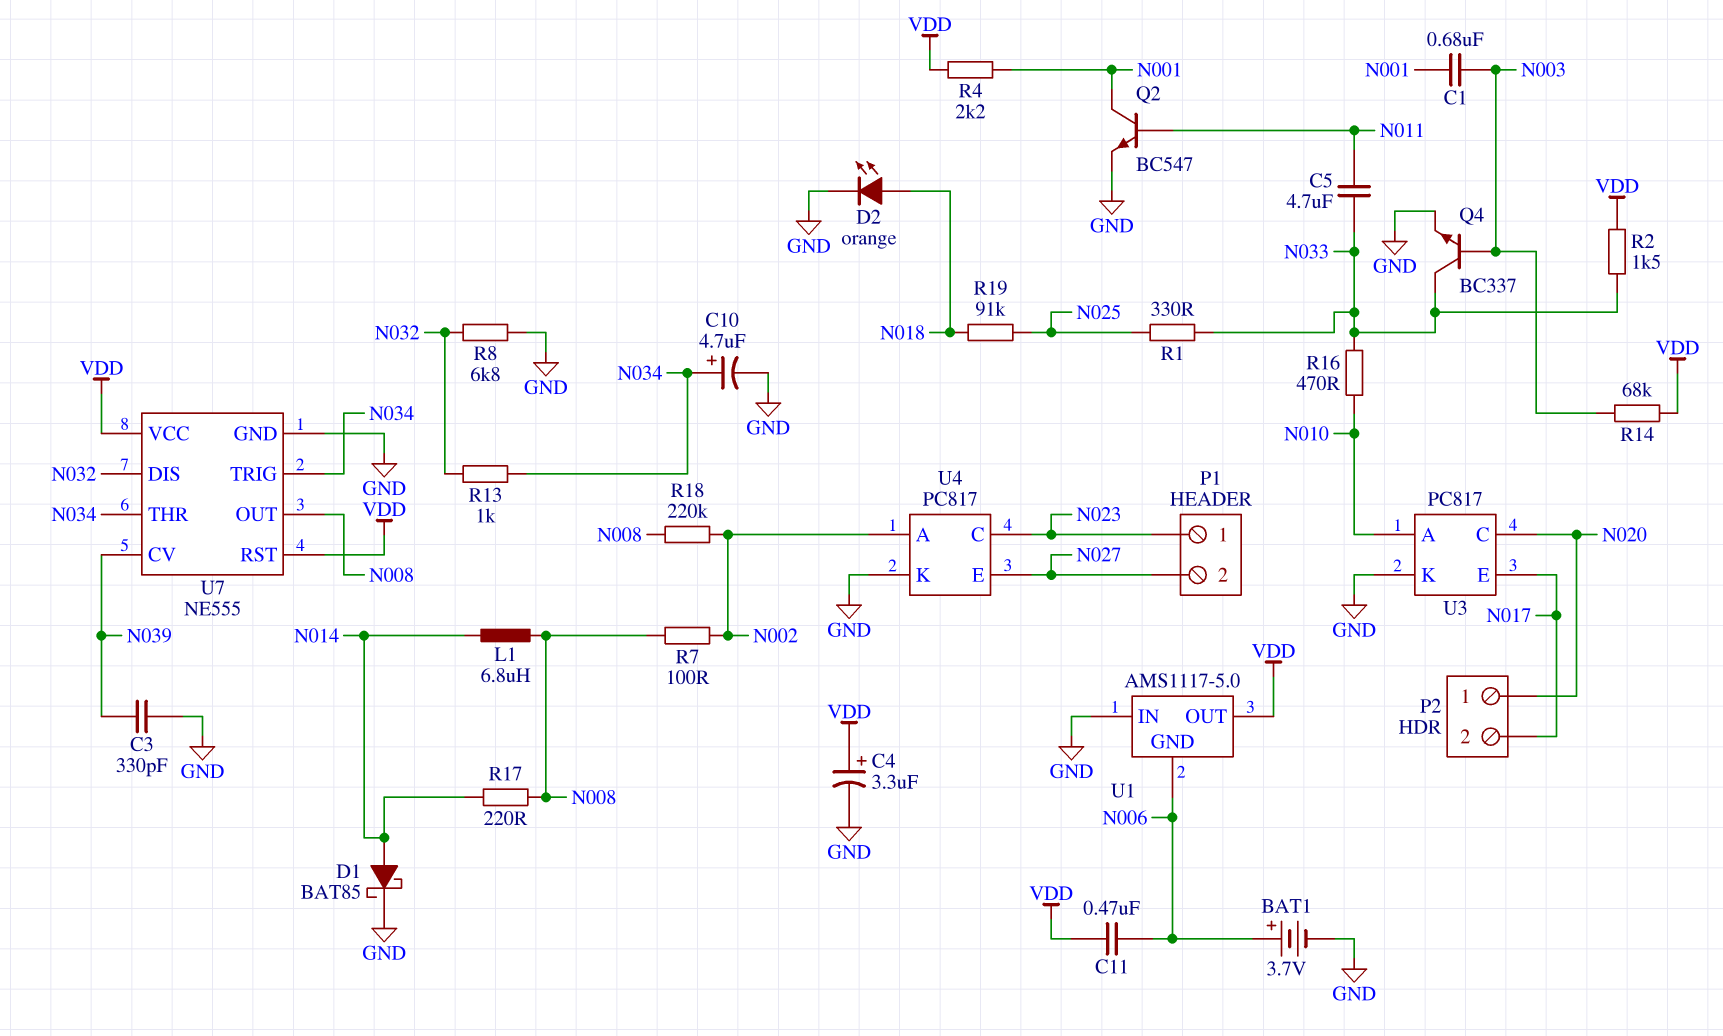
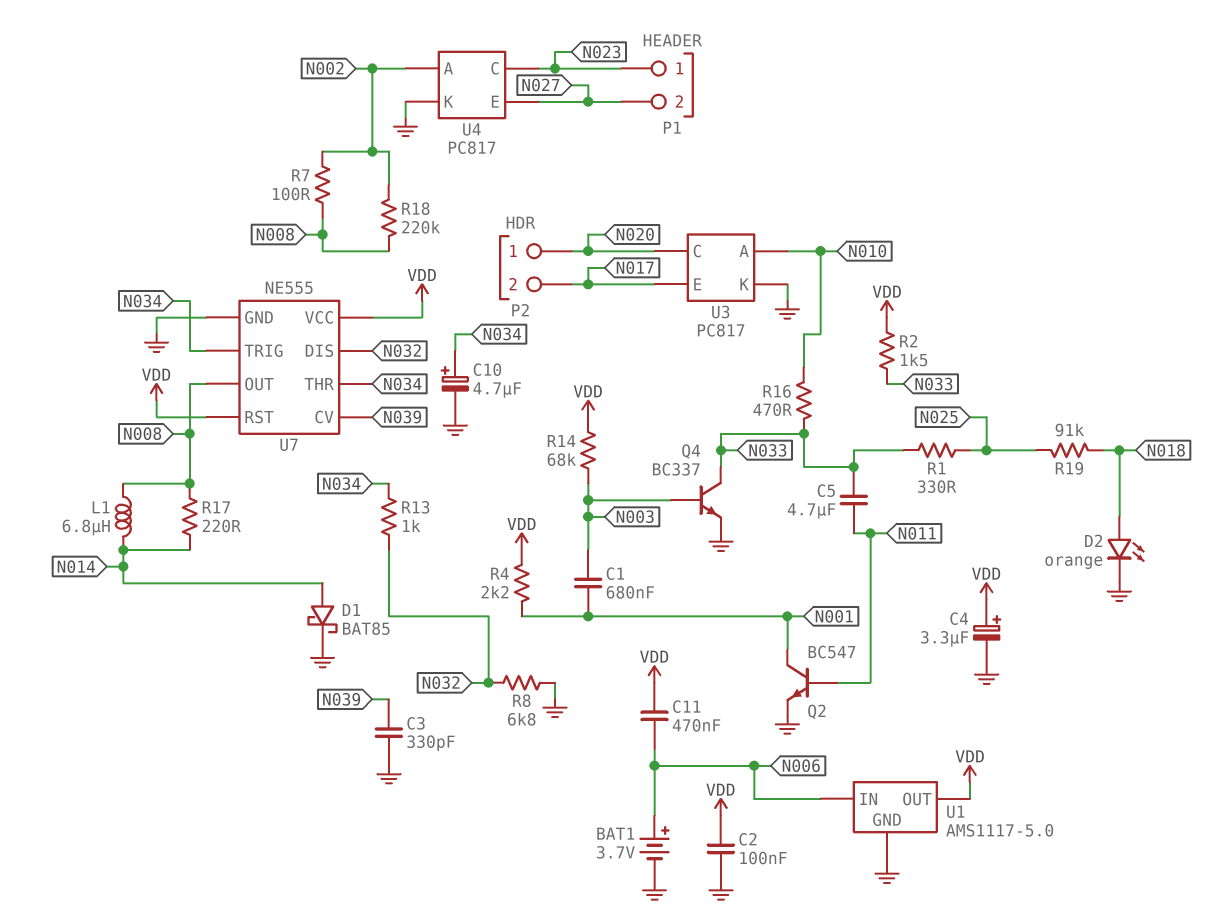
C2: none -> 100nF (GND, VDD)
U1 pin GND: N006 -> GND
U1 pin IN: GND -> N006

